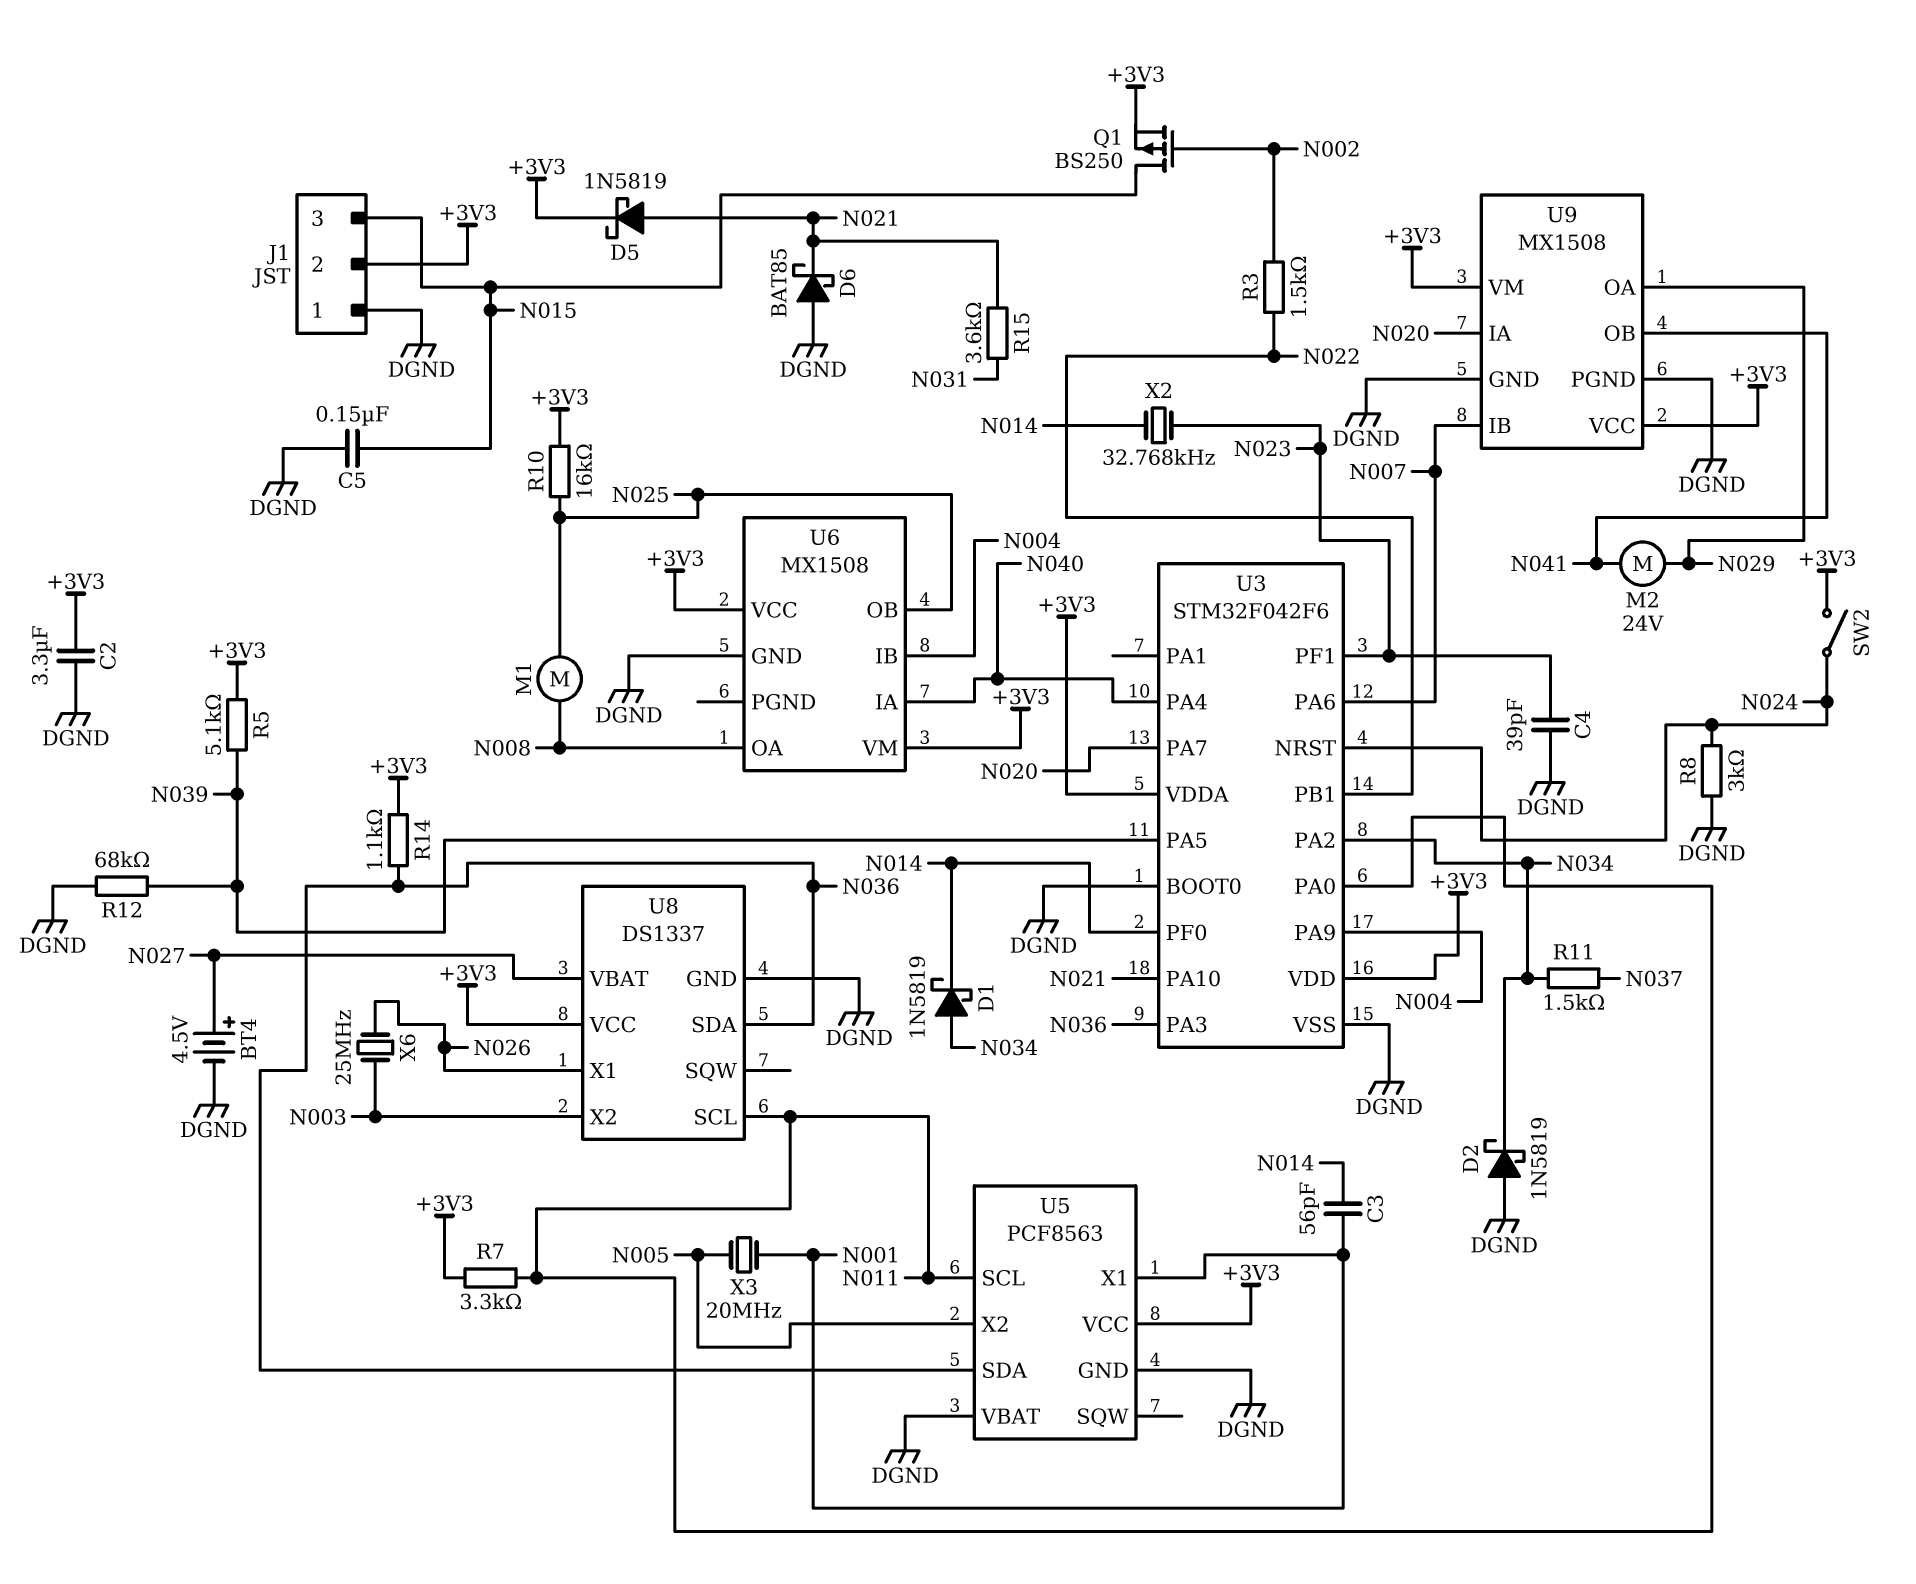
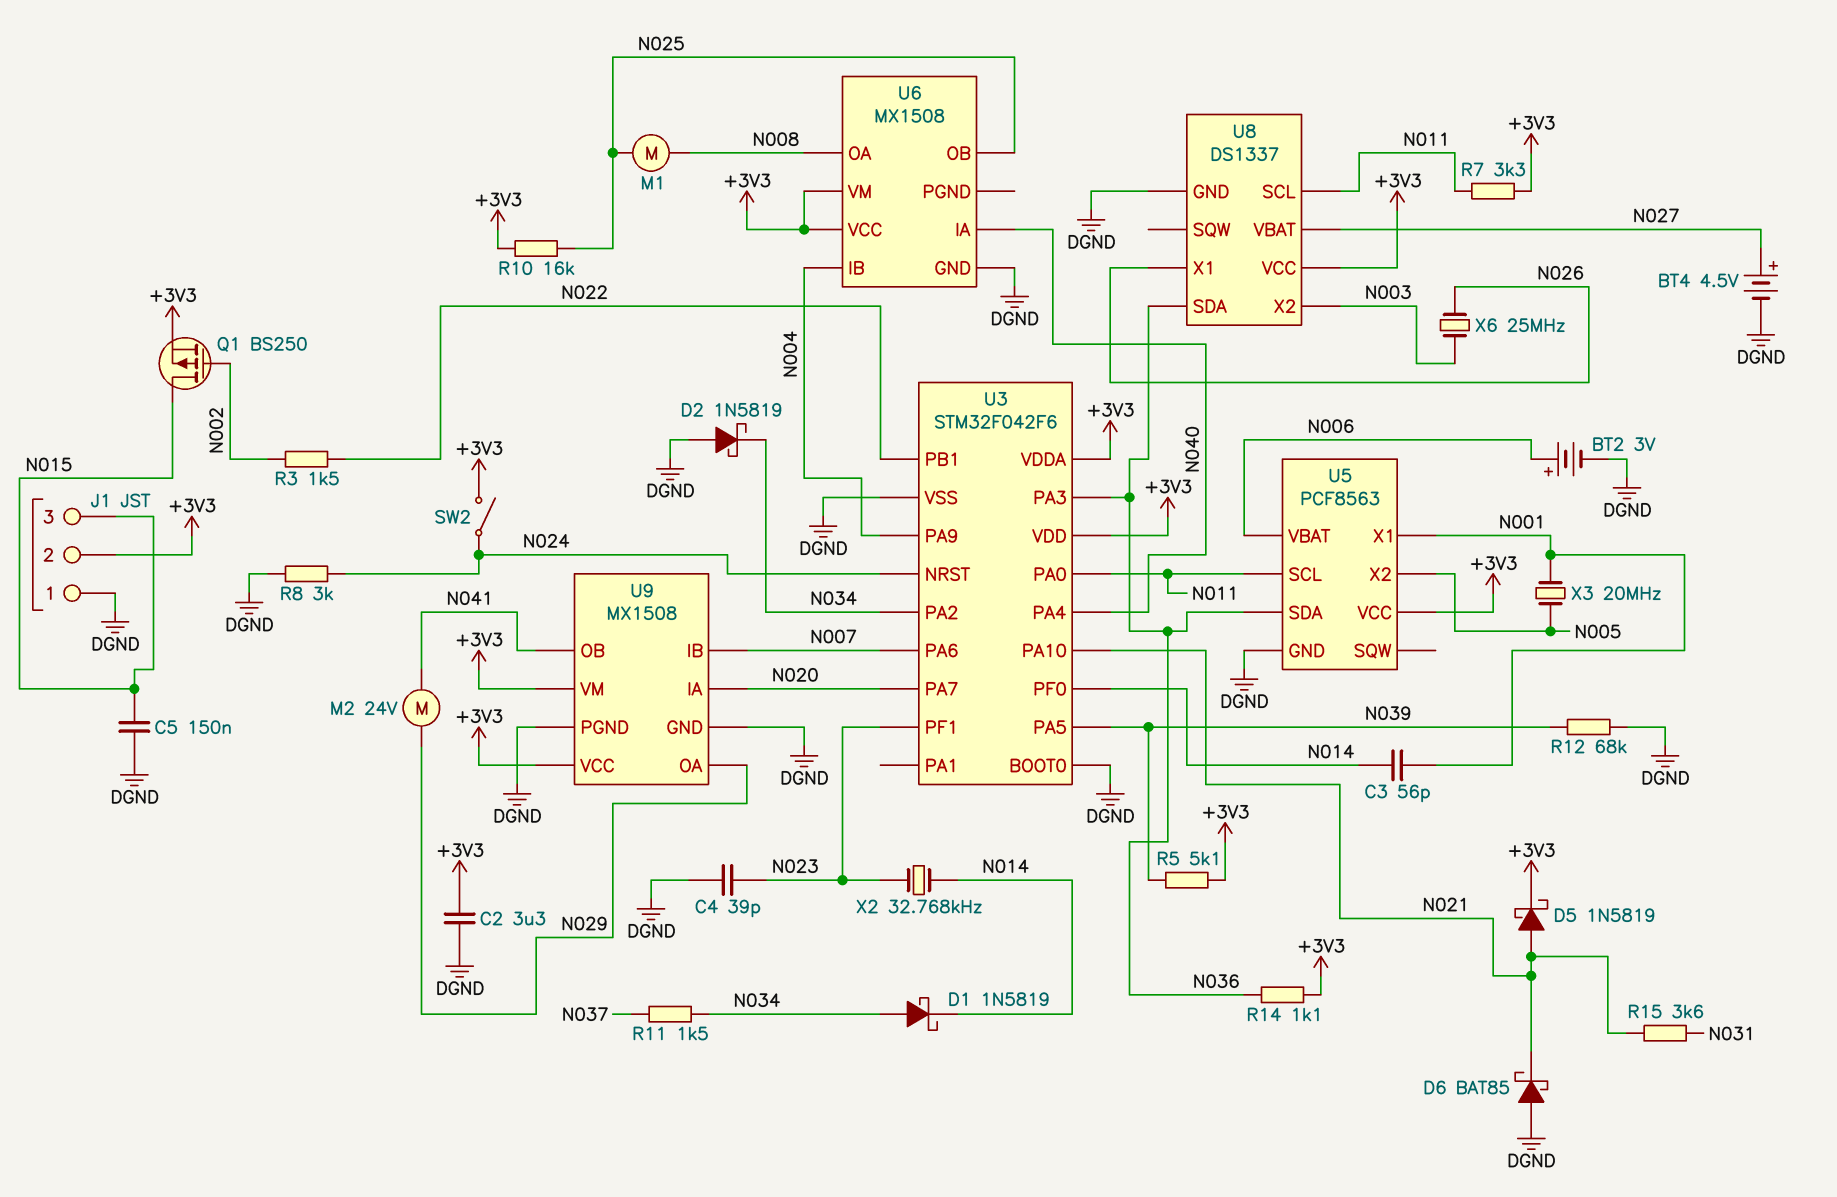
BT2: none -> 3V (plus N006, minus DGND)
U5 pin VBAT: DGND -> N006

